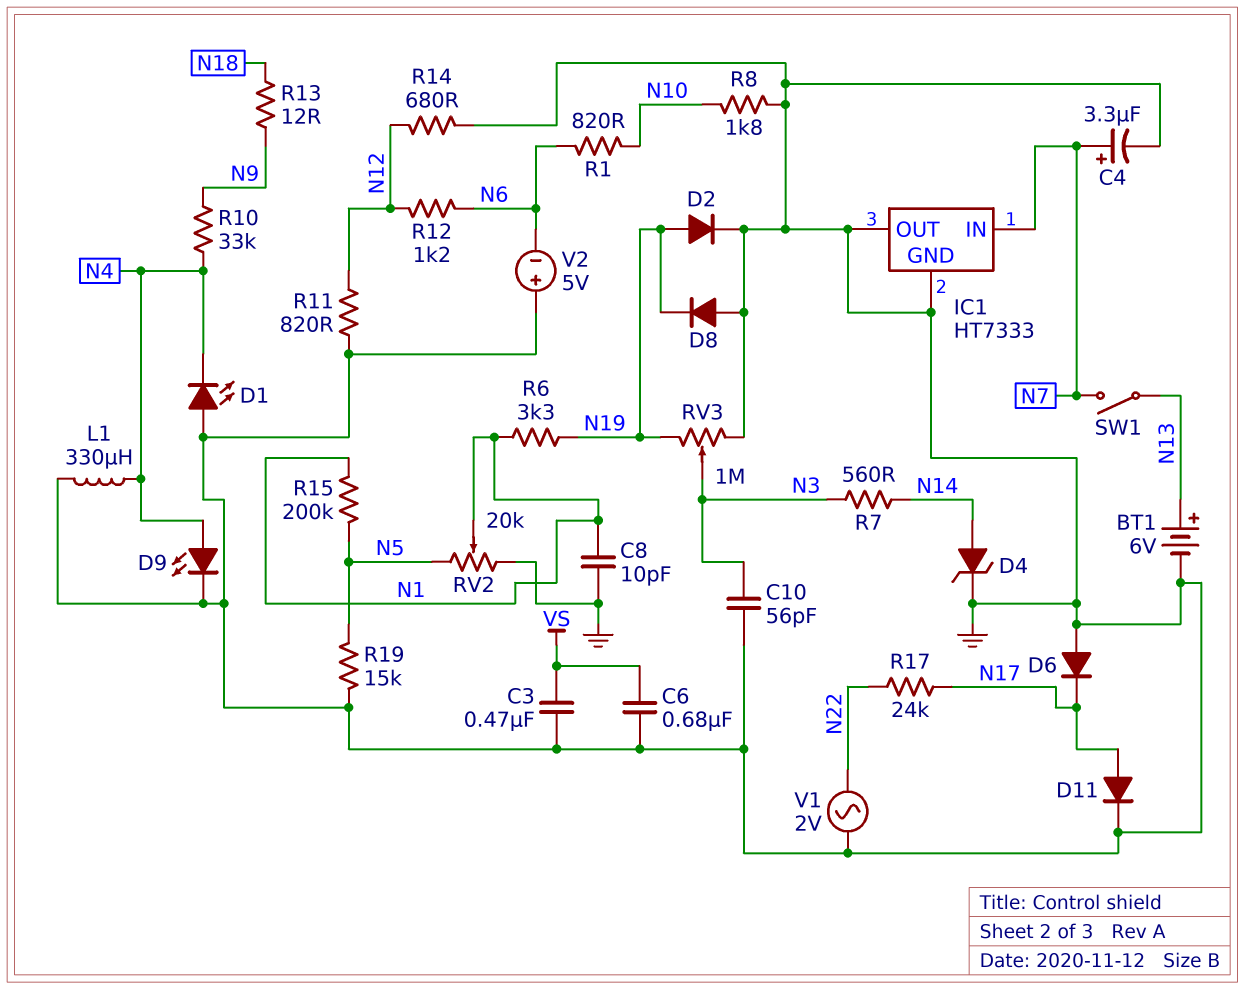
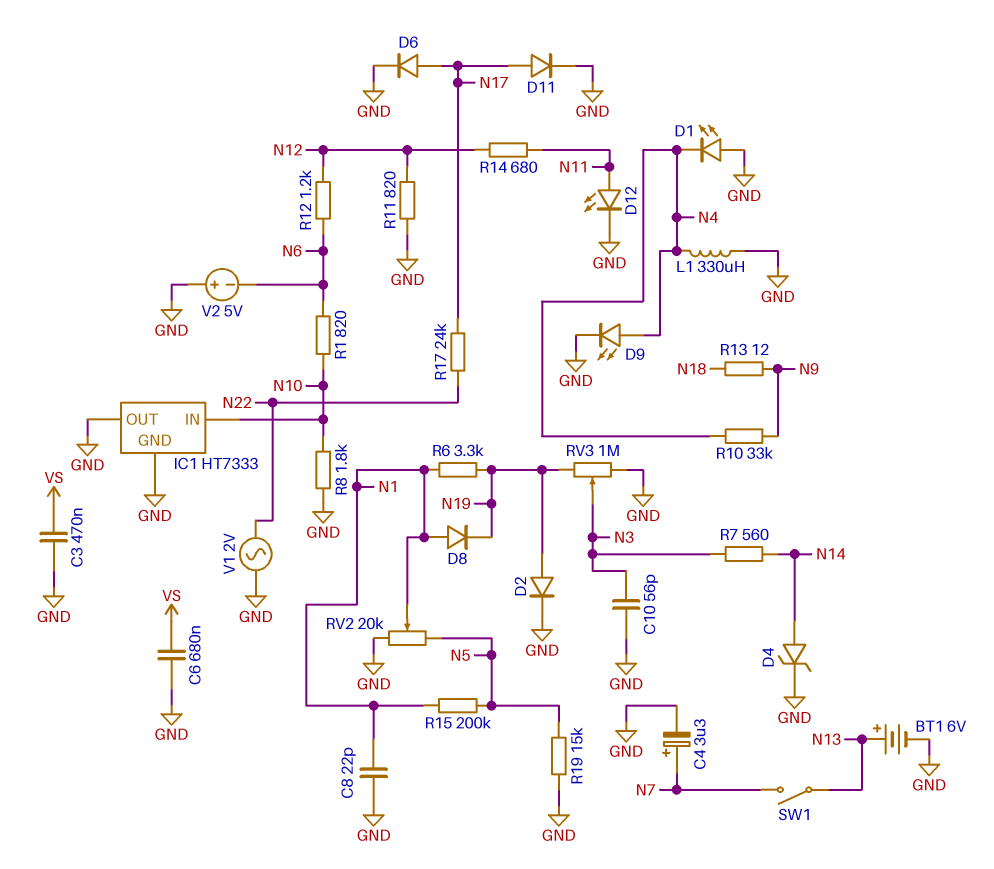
C8: 10pF (GND, N1) -> 22pF (GND, N1)
D6: diode (A GND, K N17) -> diode (A N17, K GND)
D8: diode (A GND, K N19) -> diode (A N1, K N19)
D12: none -> LED (A N11, K GND)
IC1 pin IN: N7 -> N10
R14: 680 (GND, N12) -> 680 (N11, N12)

